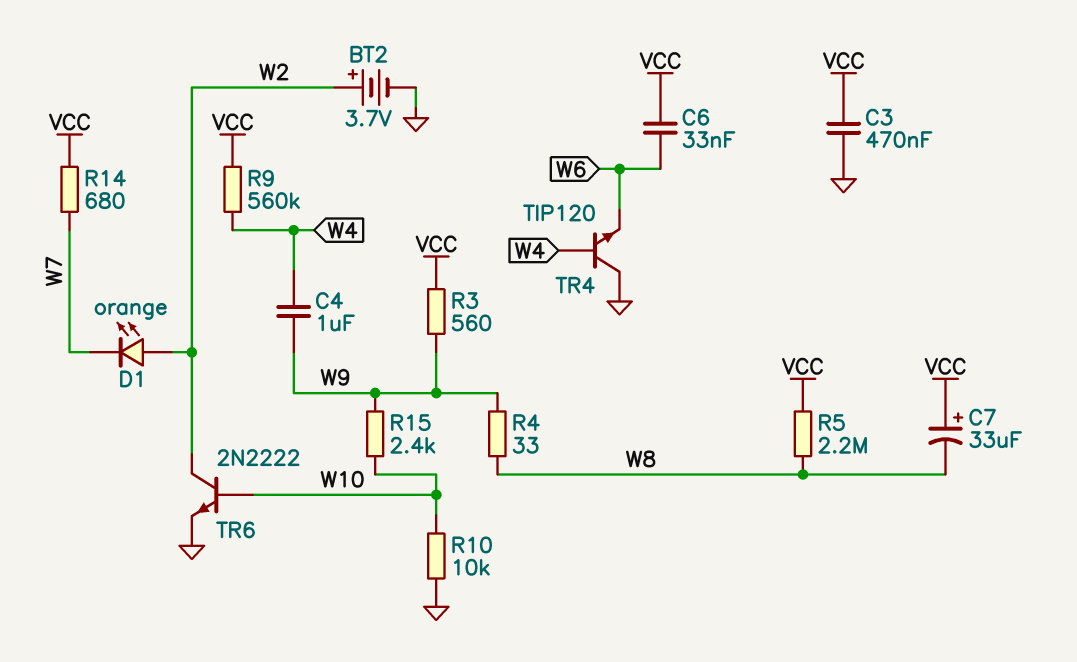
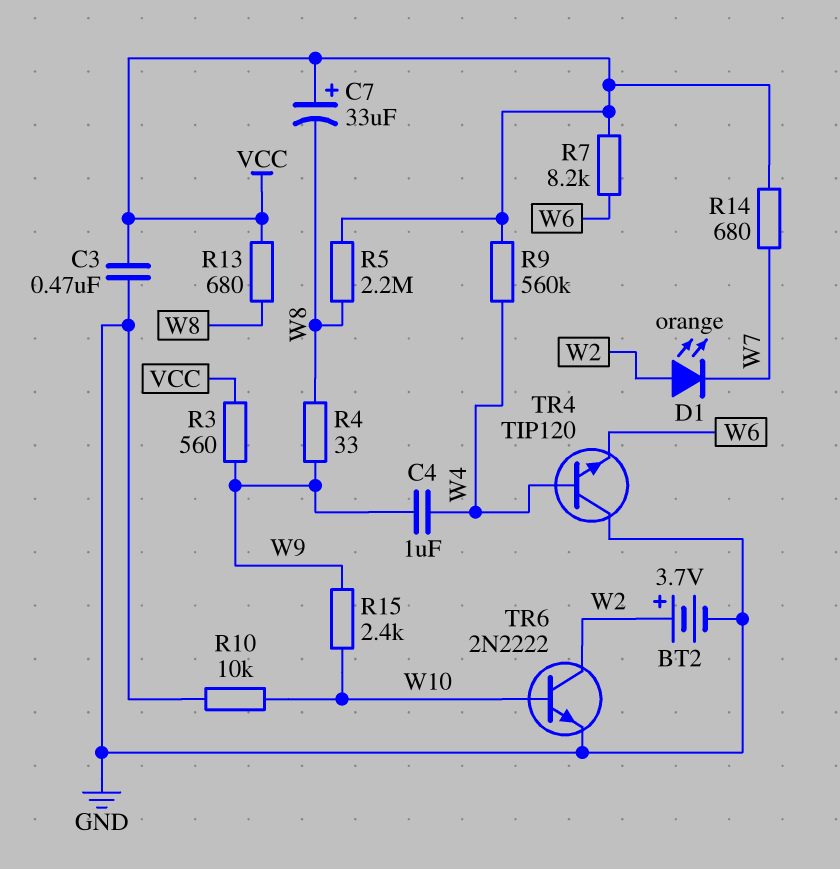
C6: 33nF (VCC, W6) -> none
R7: none -> 8.2k (VCC, W6)
R13: none -> 680 (VCC, W8)

